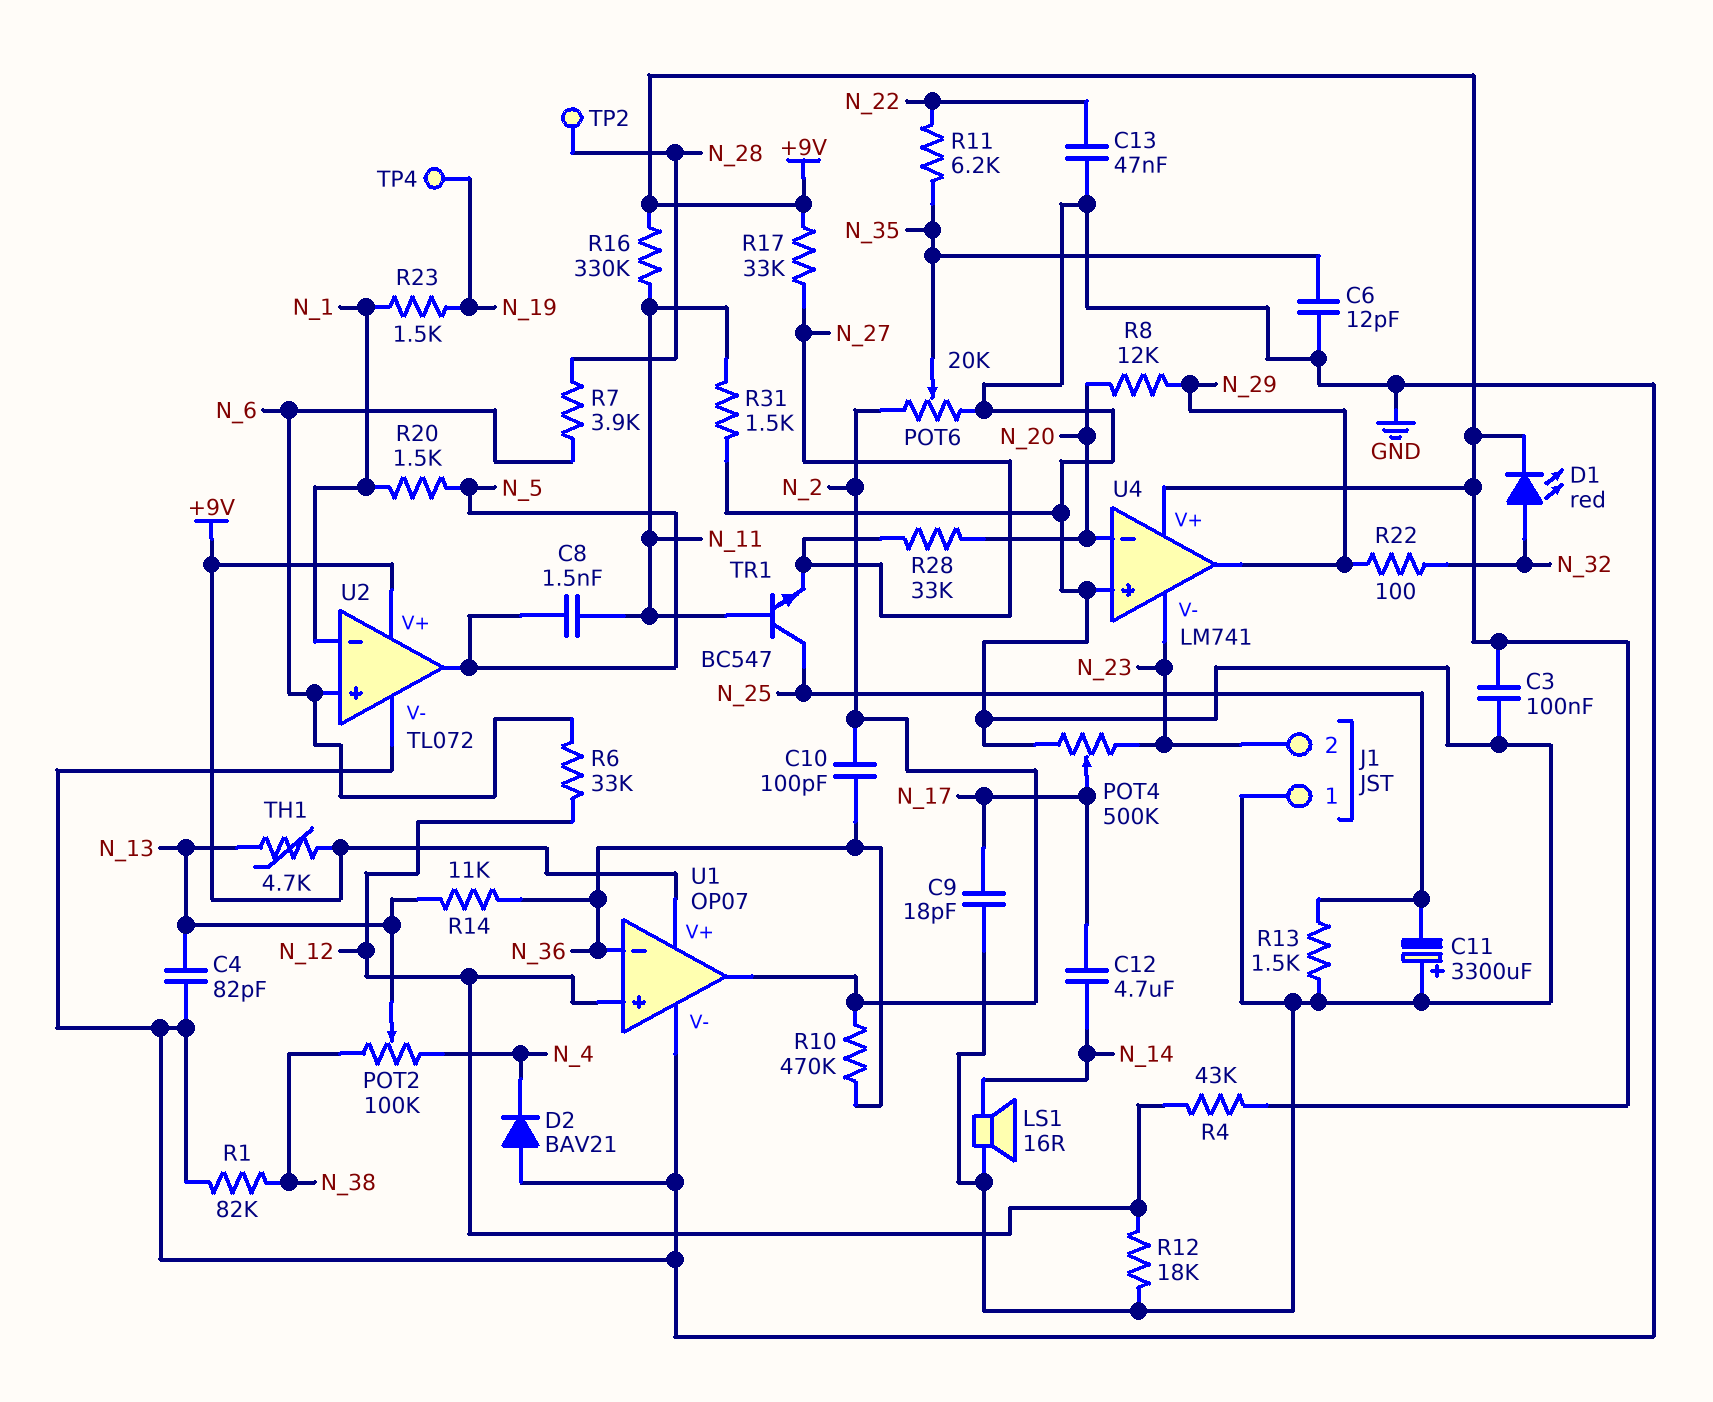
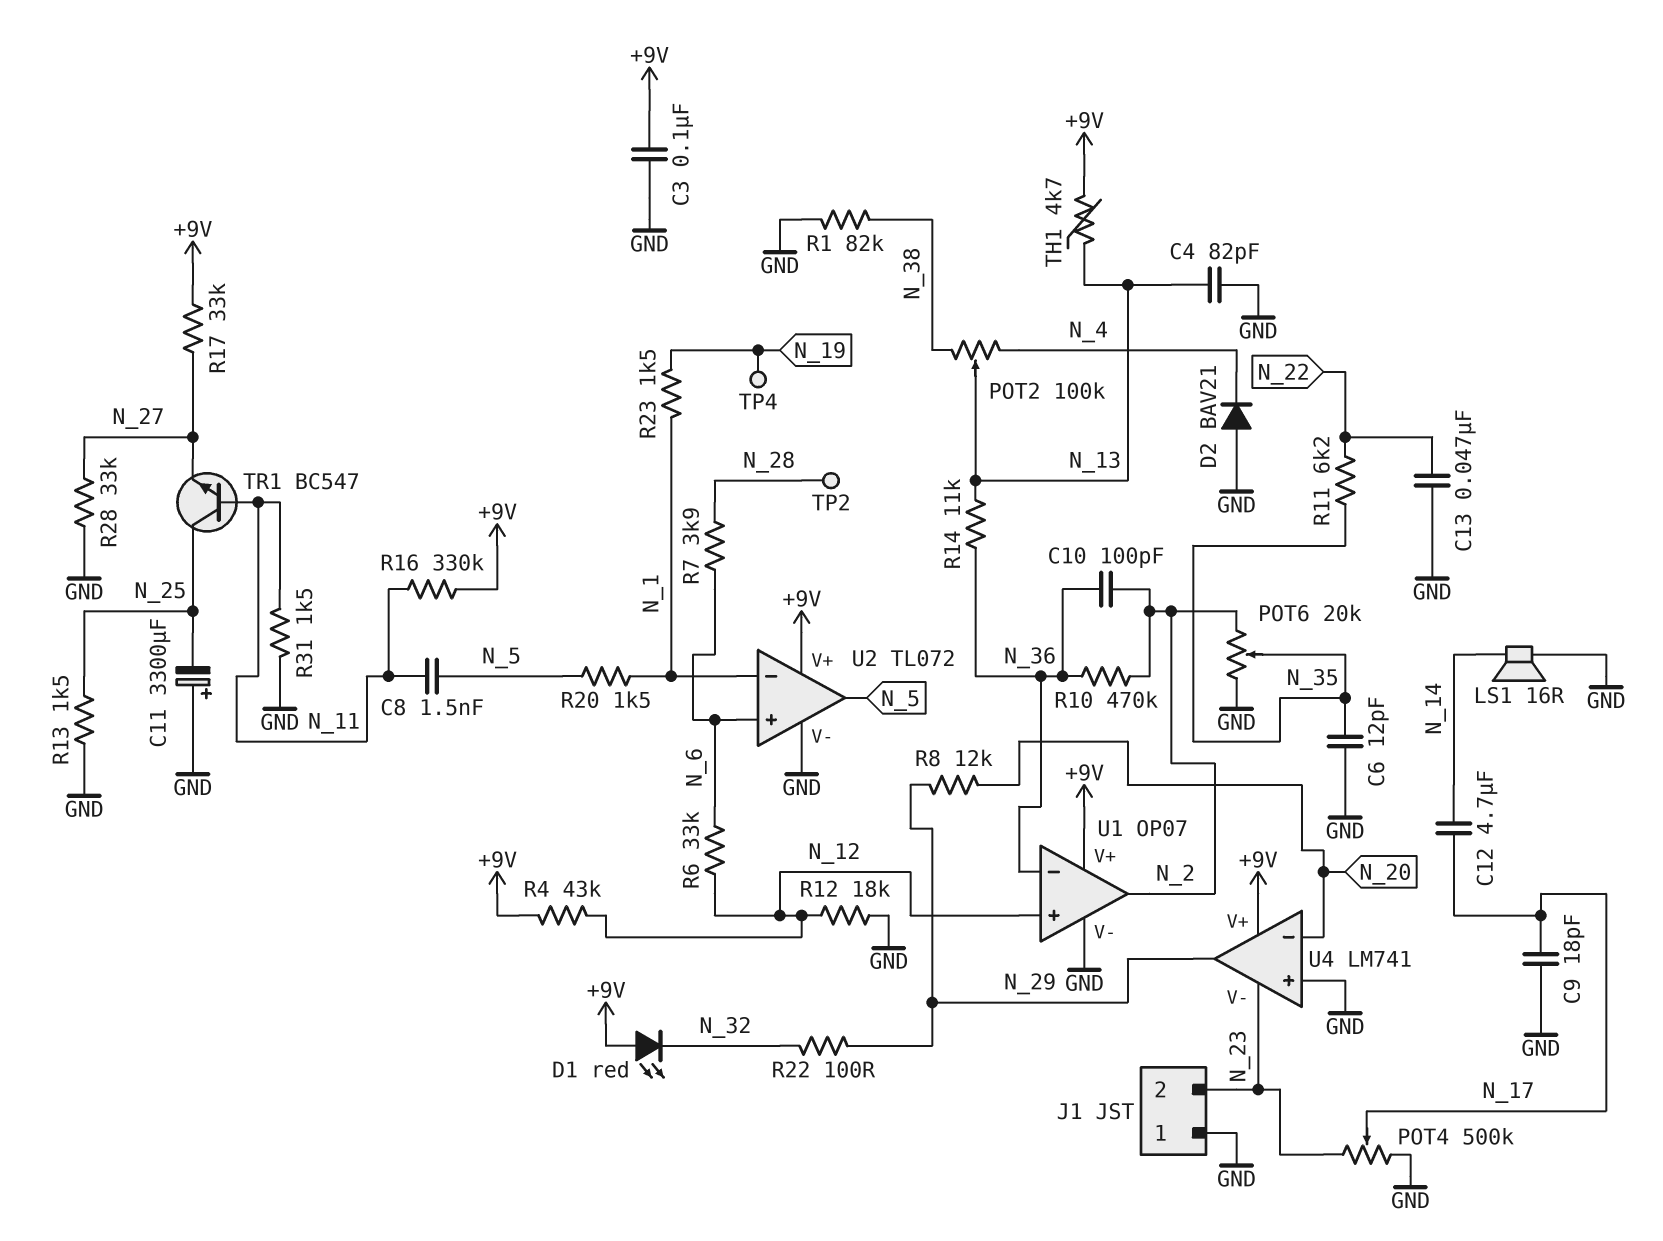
D1: LED red (A N_32, K +9V) -> LED red (A +9V, K N_32)
R28: 33k (N_20, N_27) -> 33k (GND, N_27)

